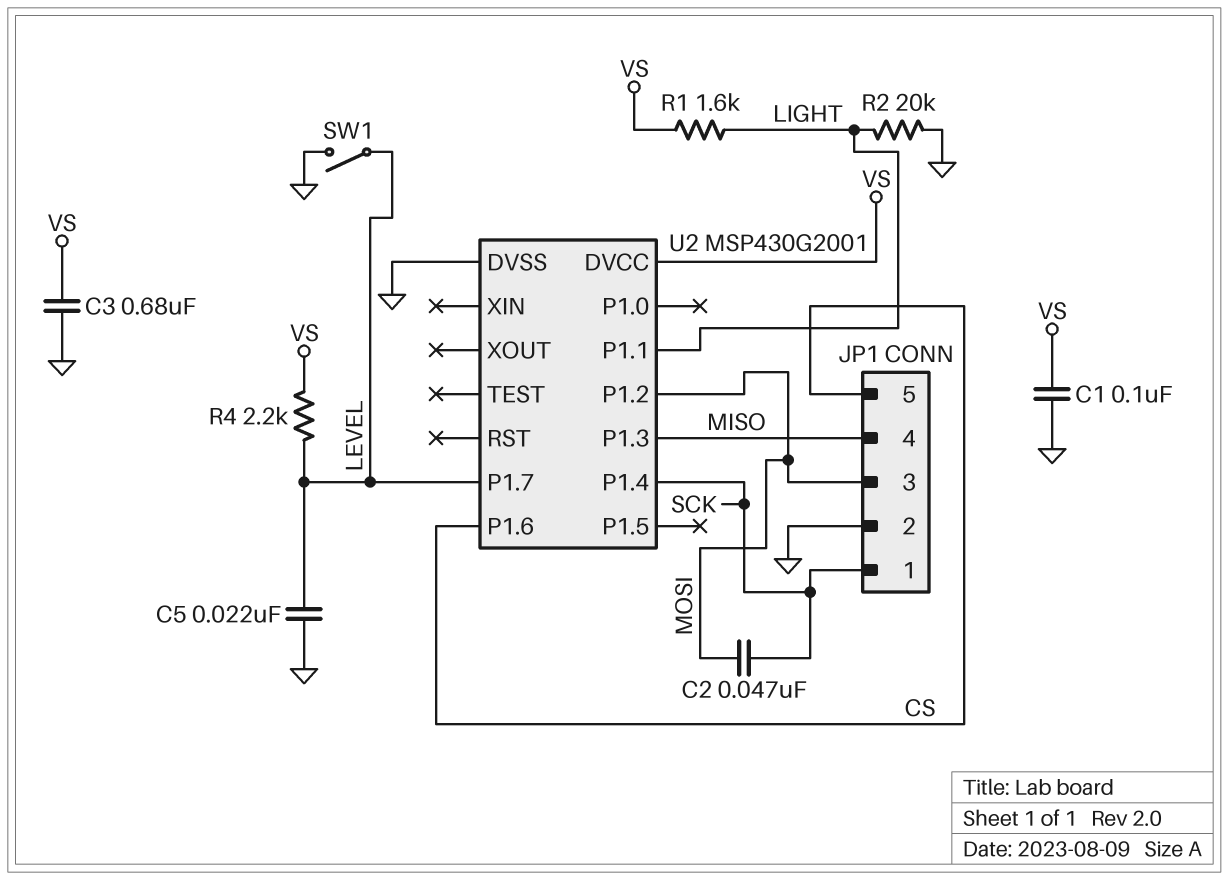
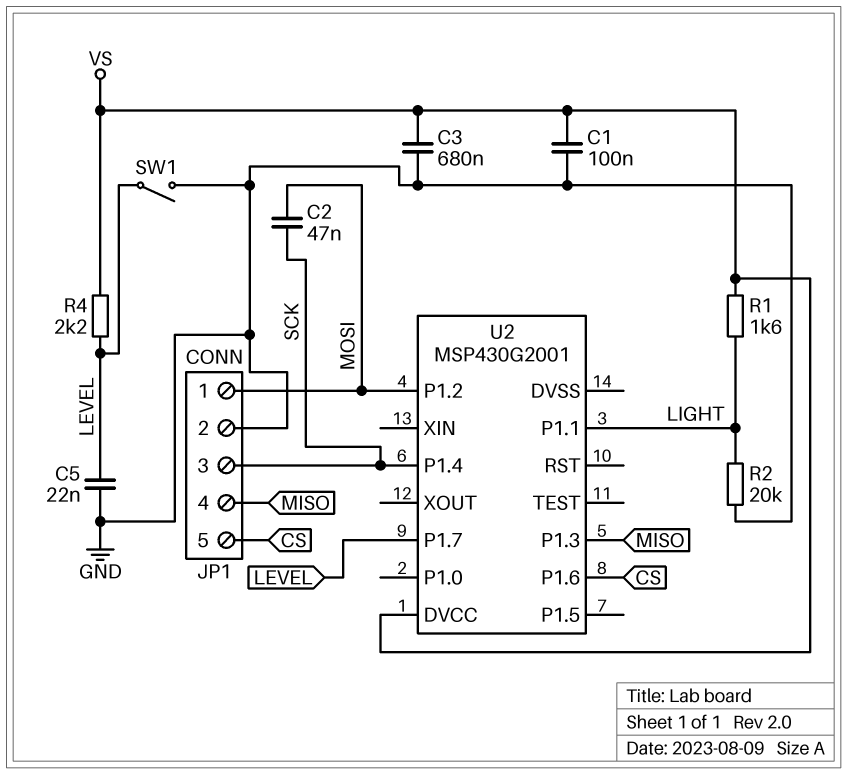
JP1 pin 1: SCK -> MOSI
JP1 pin 3: MOSI -> SCK
U2 pin DVSS: GND -> none

